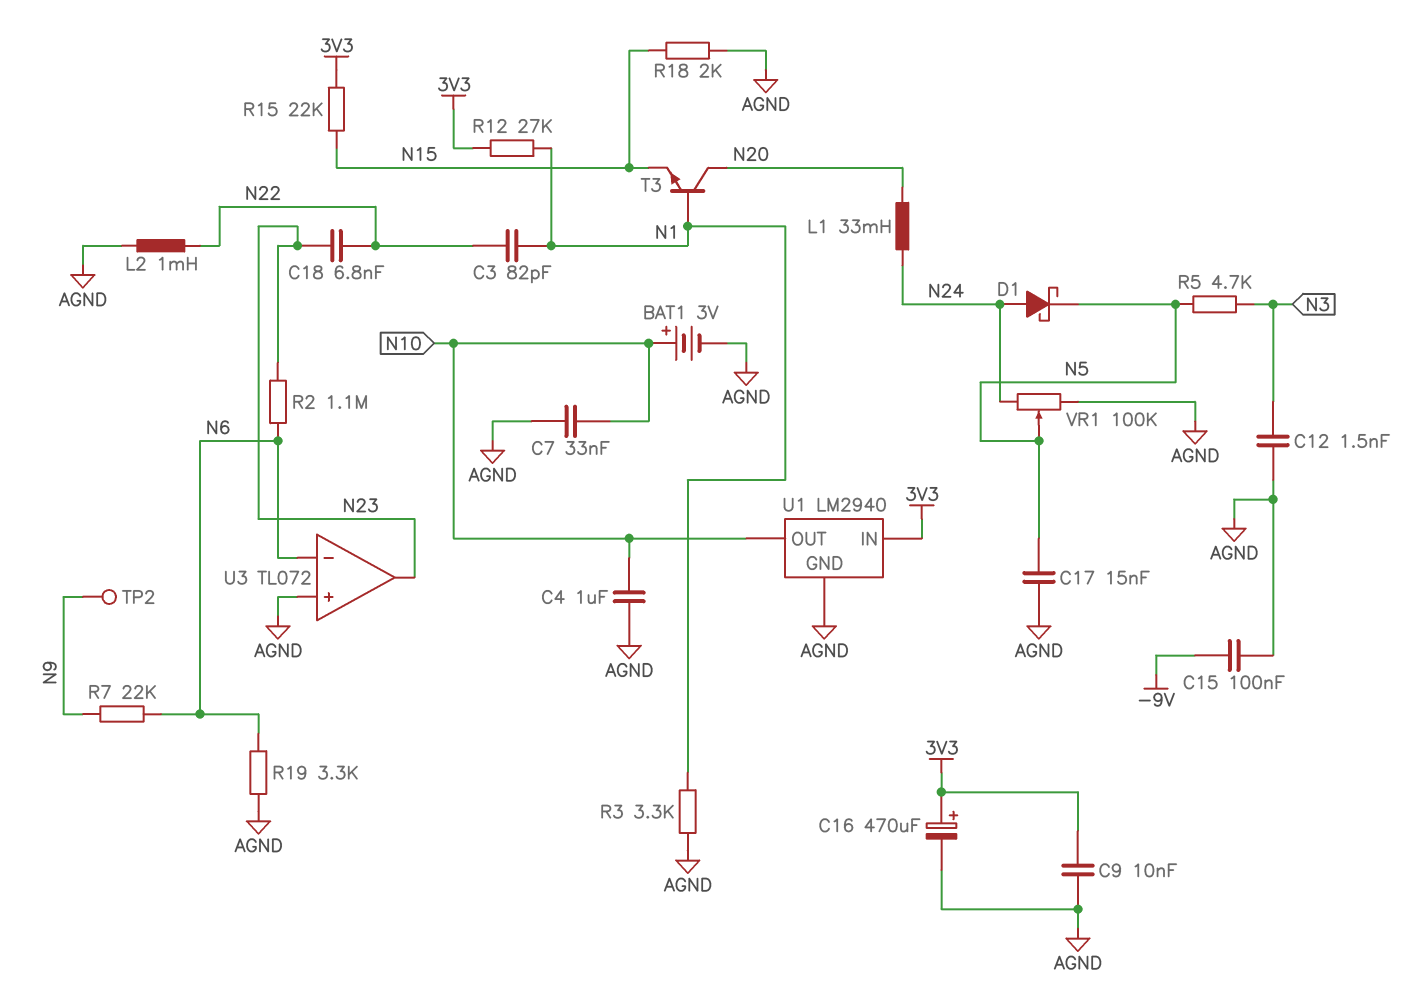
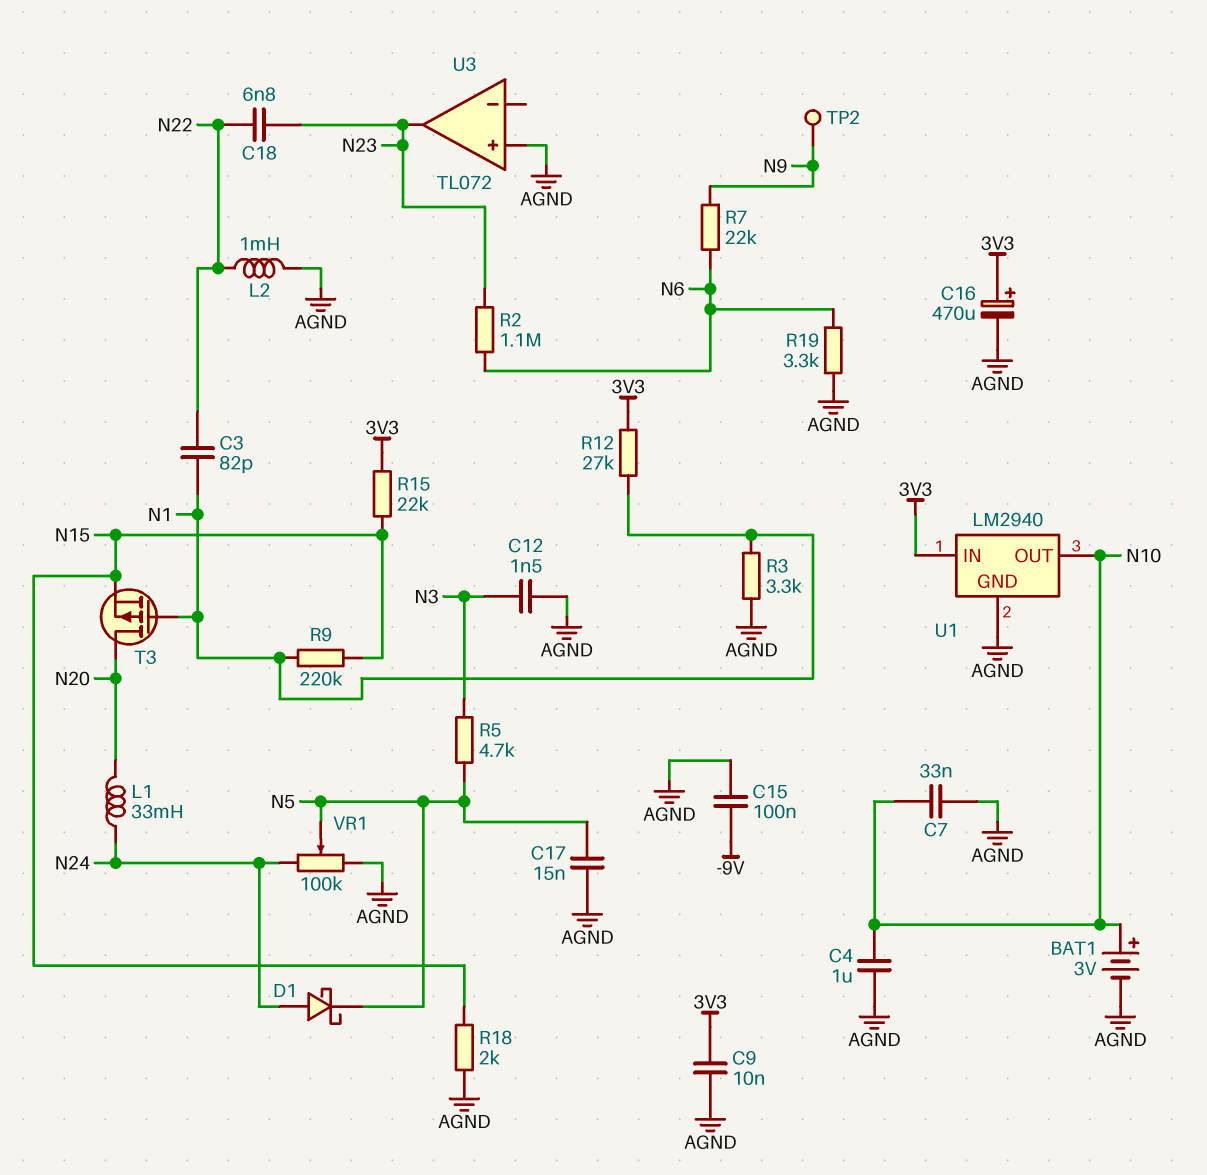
R9: none -> 220k (N1, N15)
T3: NPN (B N1, C N20, E N15) -> PMOS (G N1, D N20, S N15)
U3 pin in-: N6 -> none

